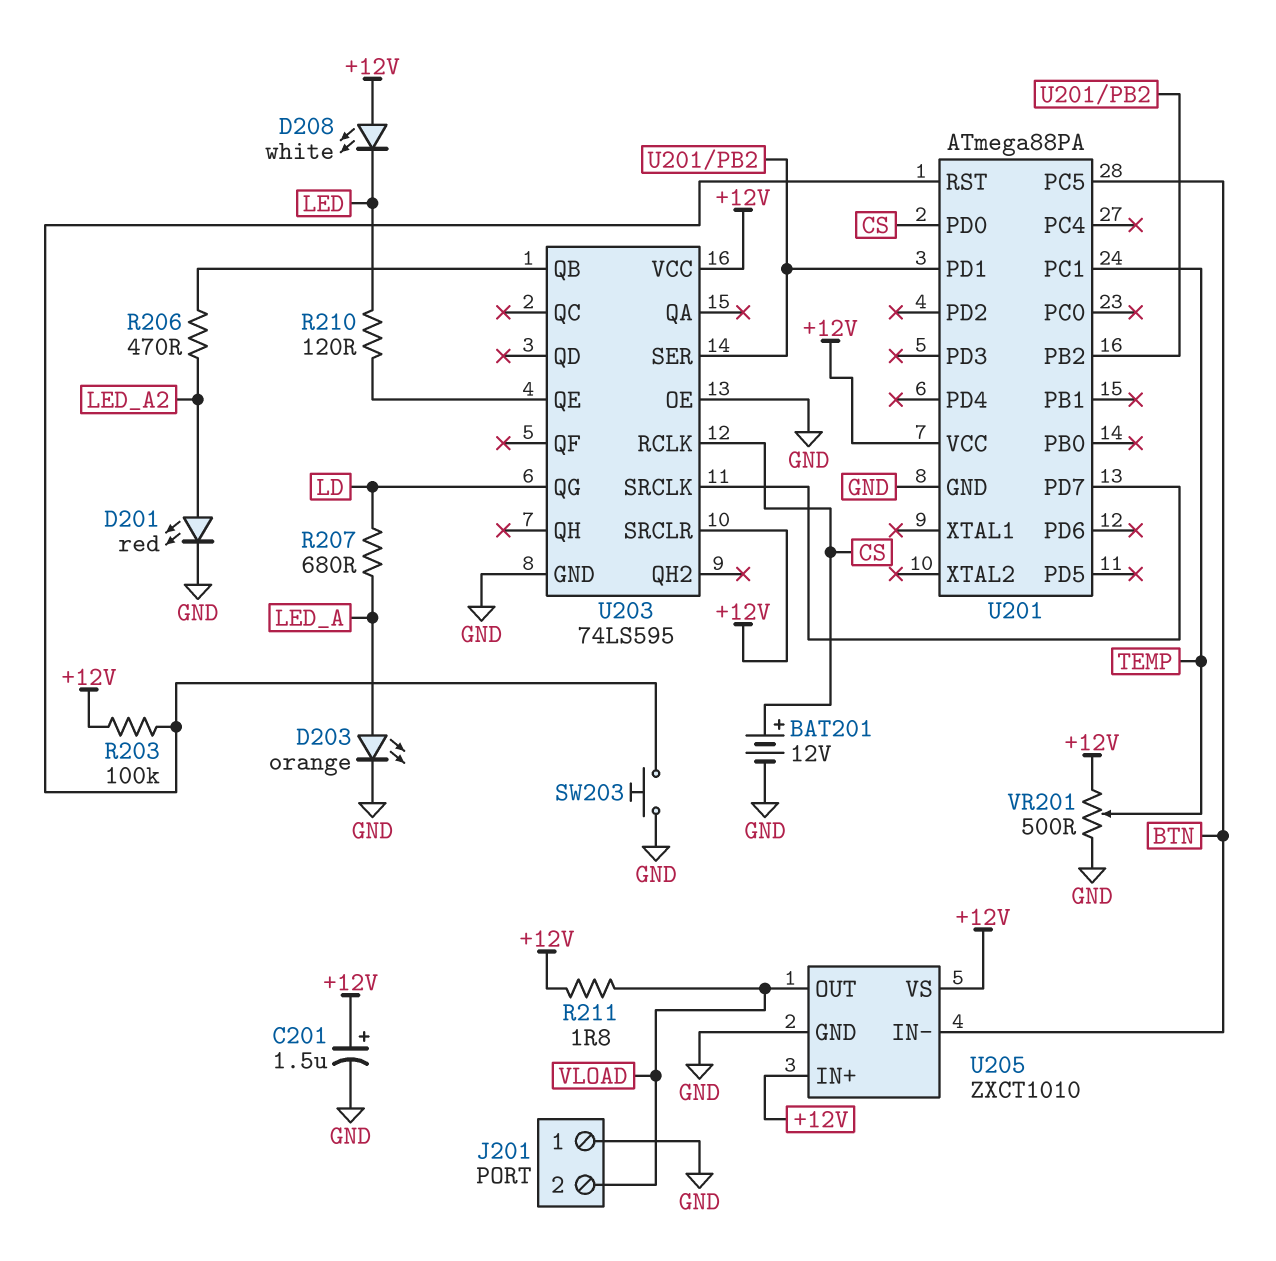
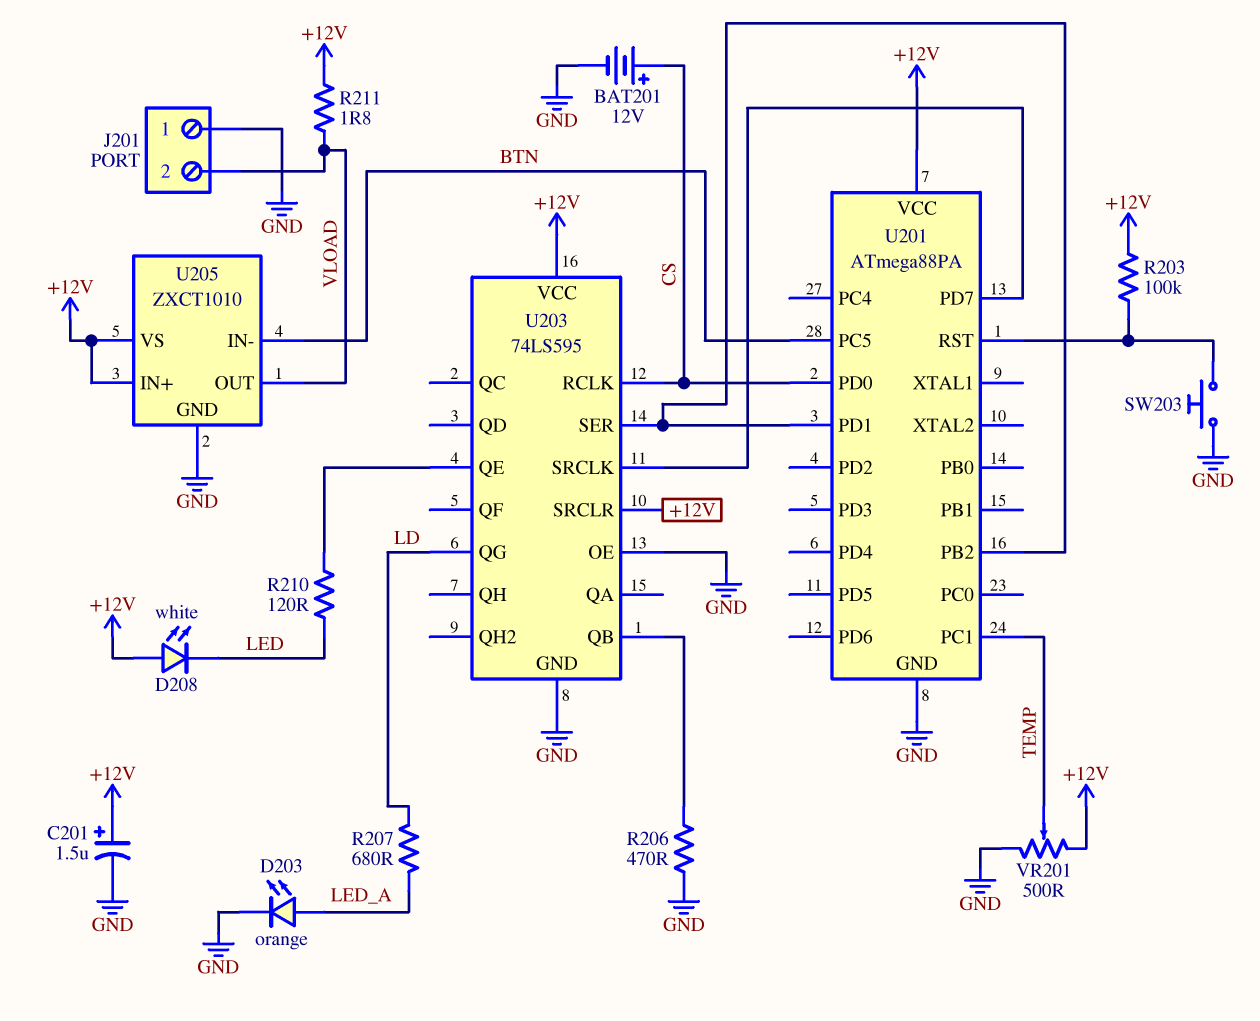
D201: LED red (A LED_A2, K GND) -> none
R206: 470 (LED_A2, U203/QB) -> 470 (GND, U203/QB)

